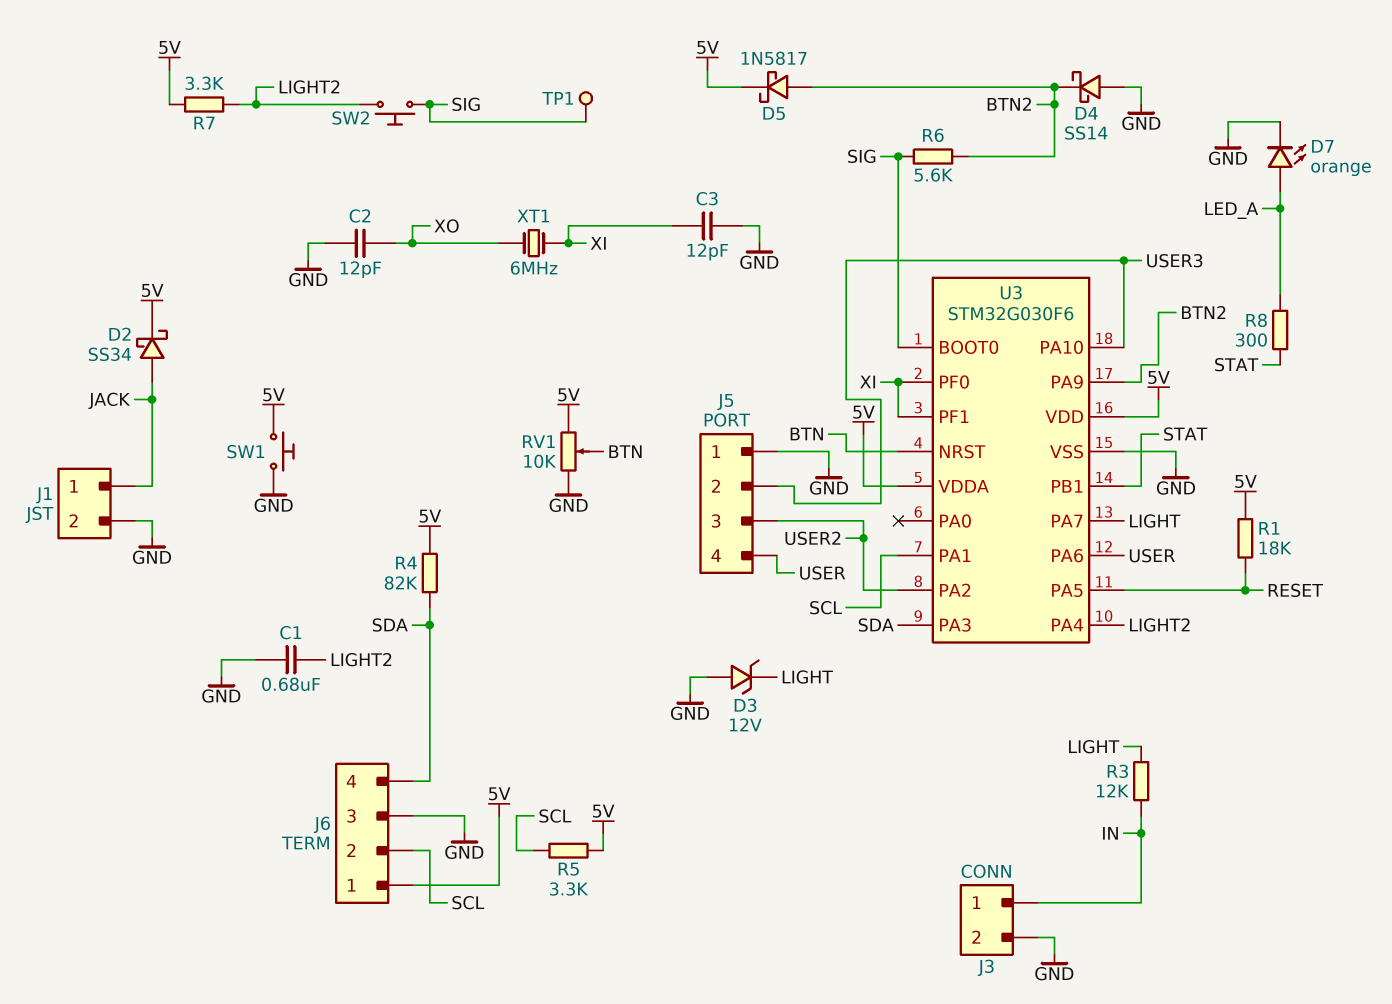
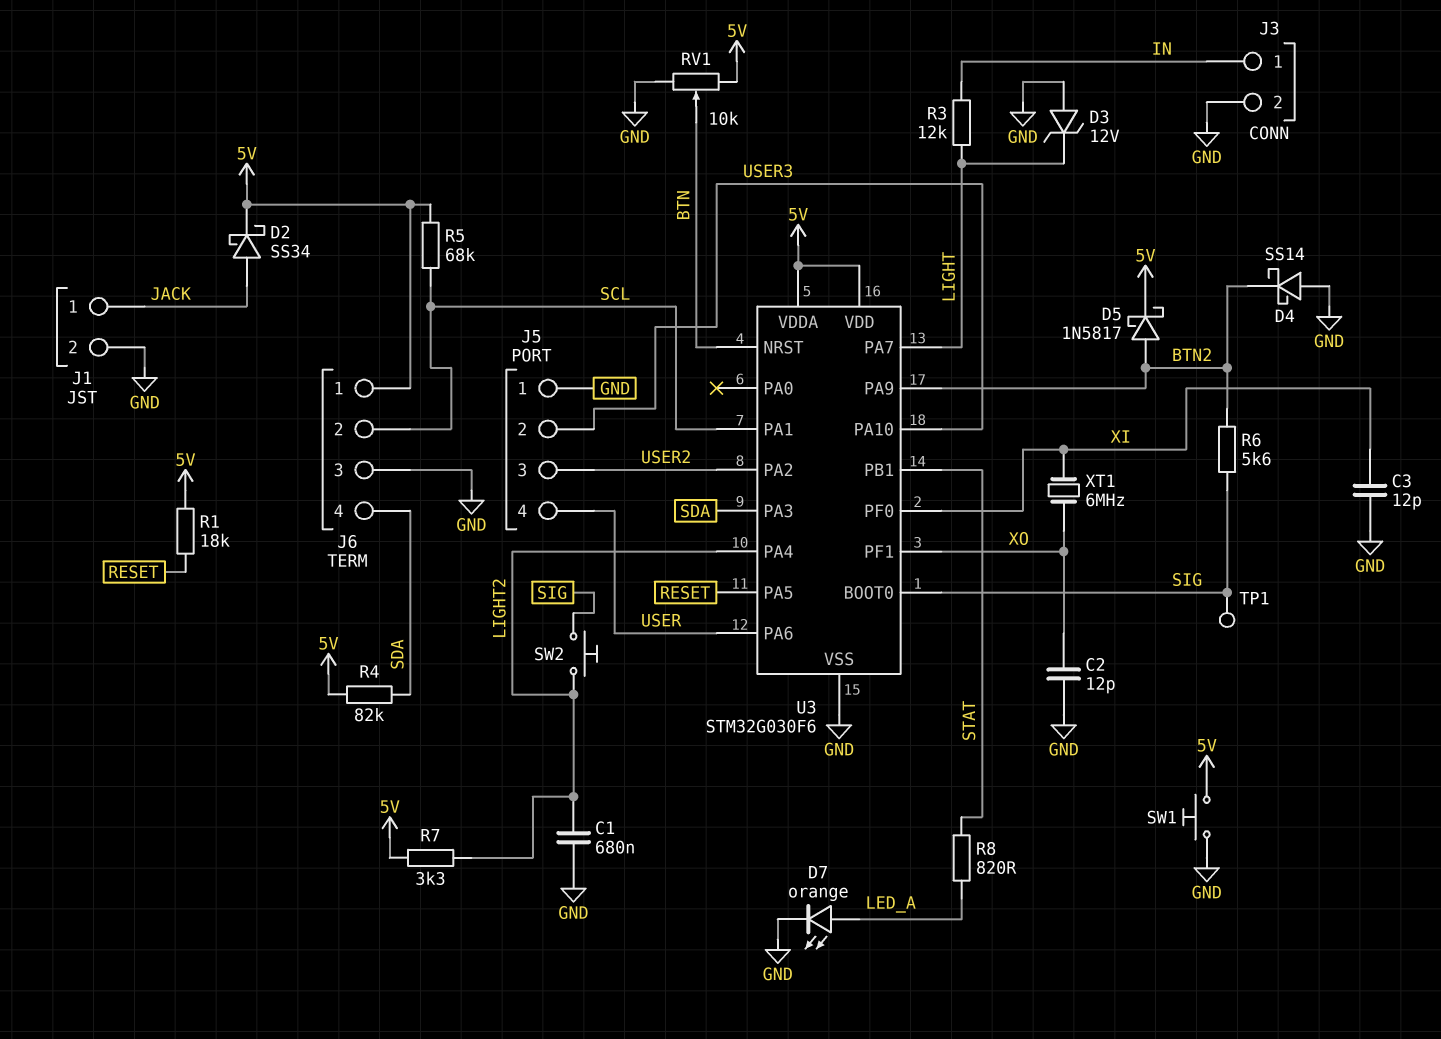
R5: 3.3k (5V, SCL) -> 68k (5V, SCL)
R8: 300 (LED_A, STAT) -> 820 (LED_A, STAT)
U3 pin PF1: XI -> XO

